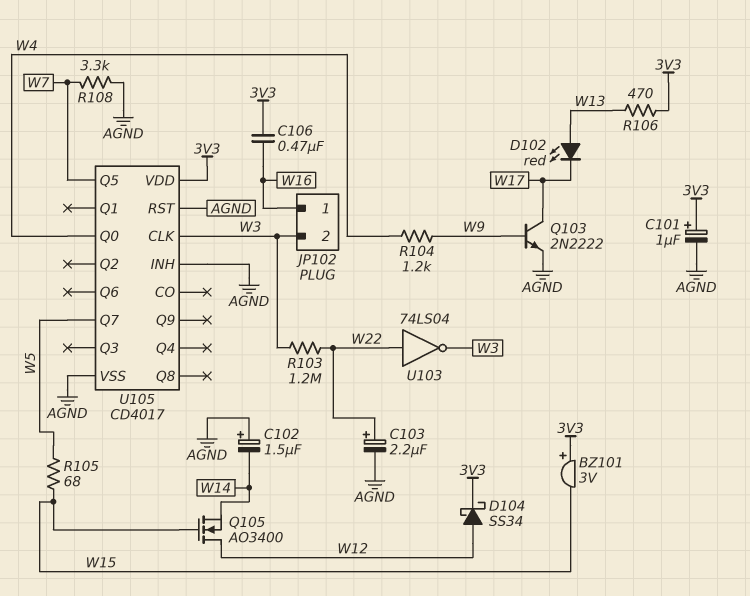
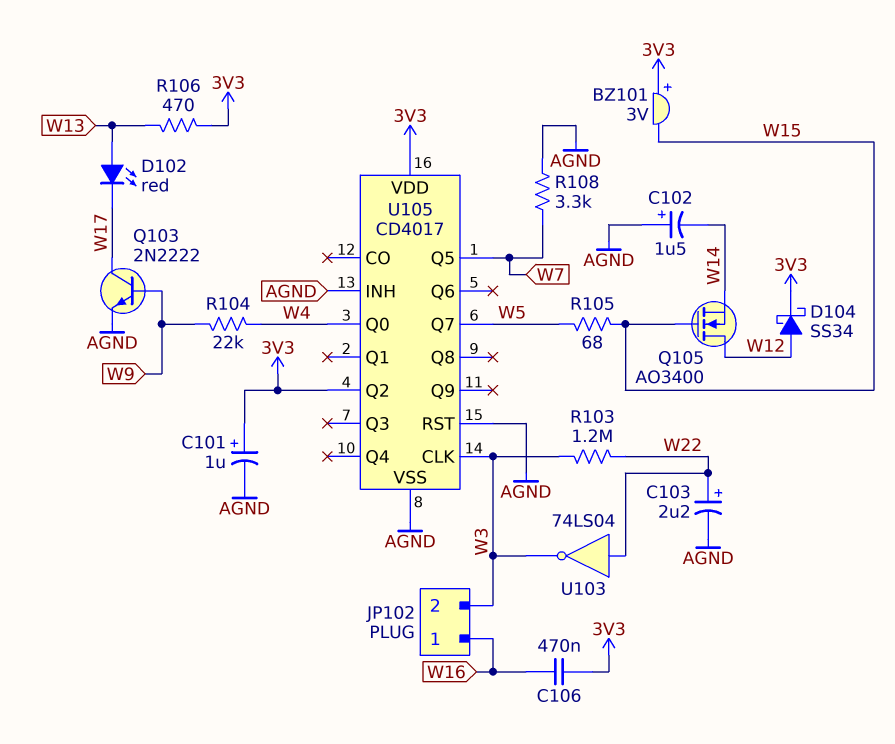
R104: 1.2k (W4, W9) -> 22k (W4, W9)
U105 pin Q2: none -> 3V3

